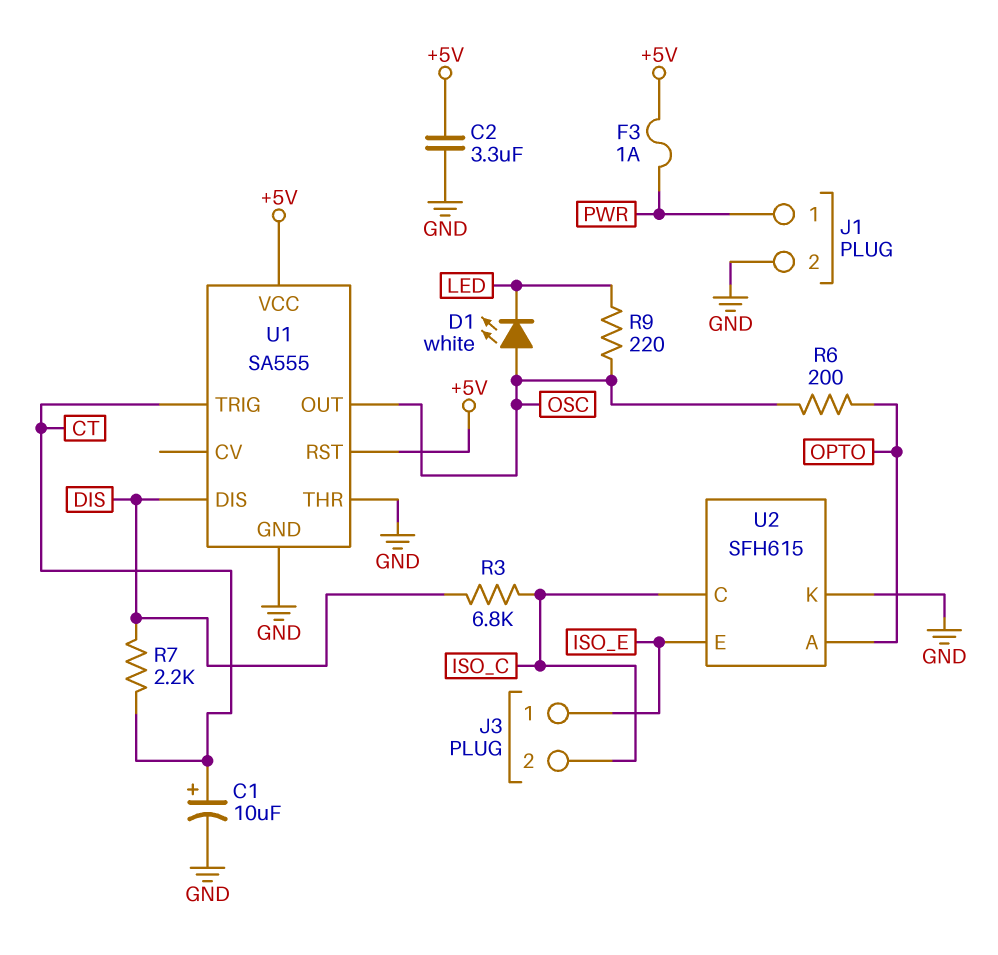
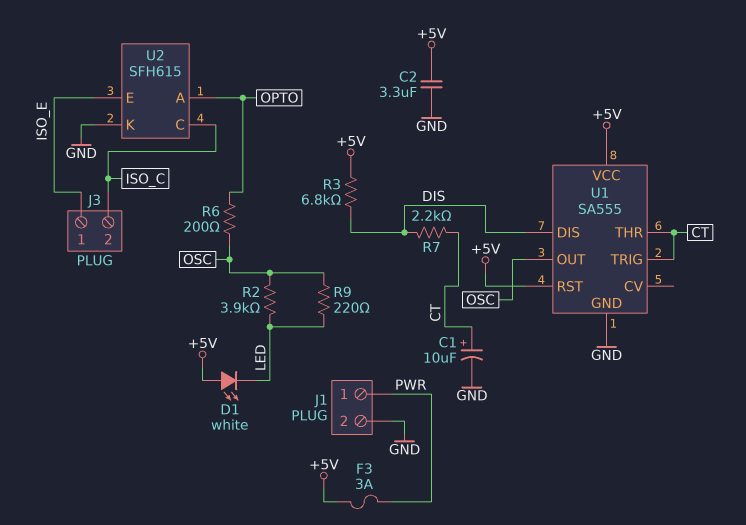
D1: LED white (A OSC, K LED) -> LED white (A +5V, K LED)
F3: 1A (+5V, PWR) -> 3A (+5V, PWR)
R2: none -> 3.9k (LED, OSC)
R3: 6.8k (DIS, ISO_C) -> 6.8k (+5V, DIS)
U1 pin THR: GND -> CT

